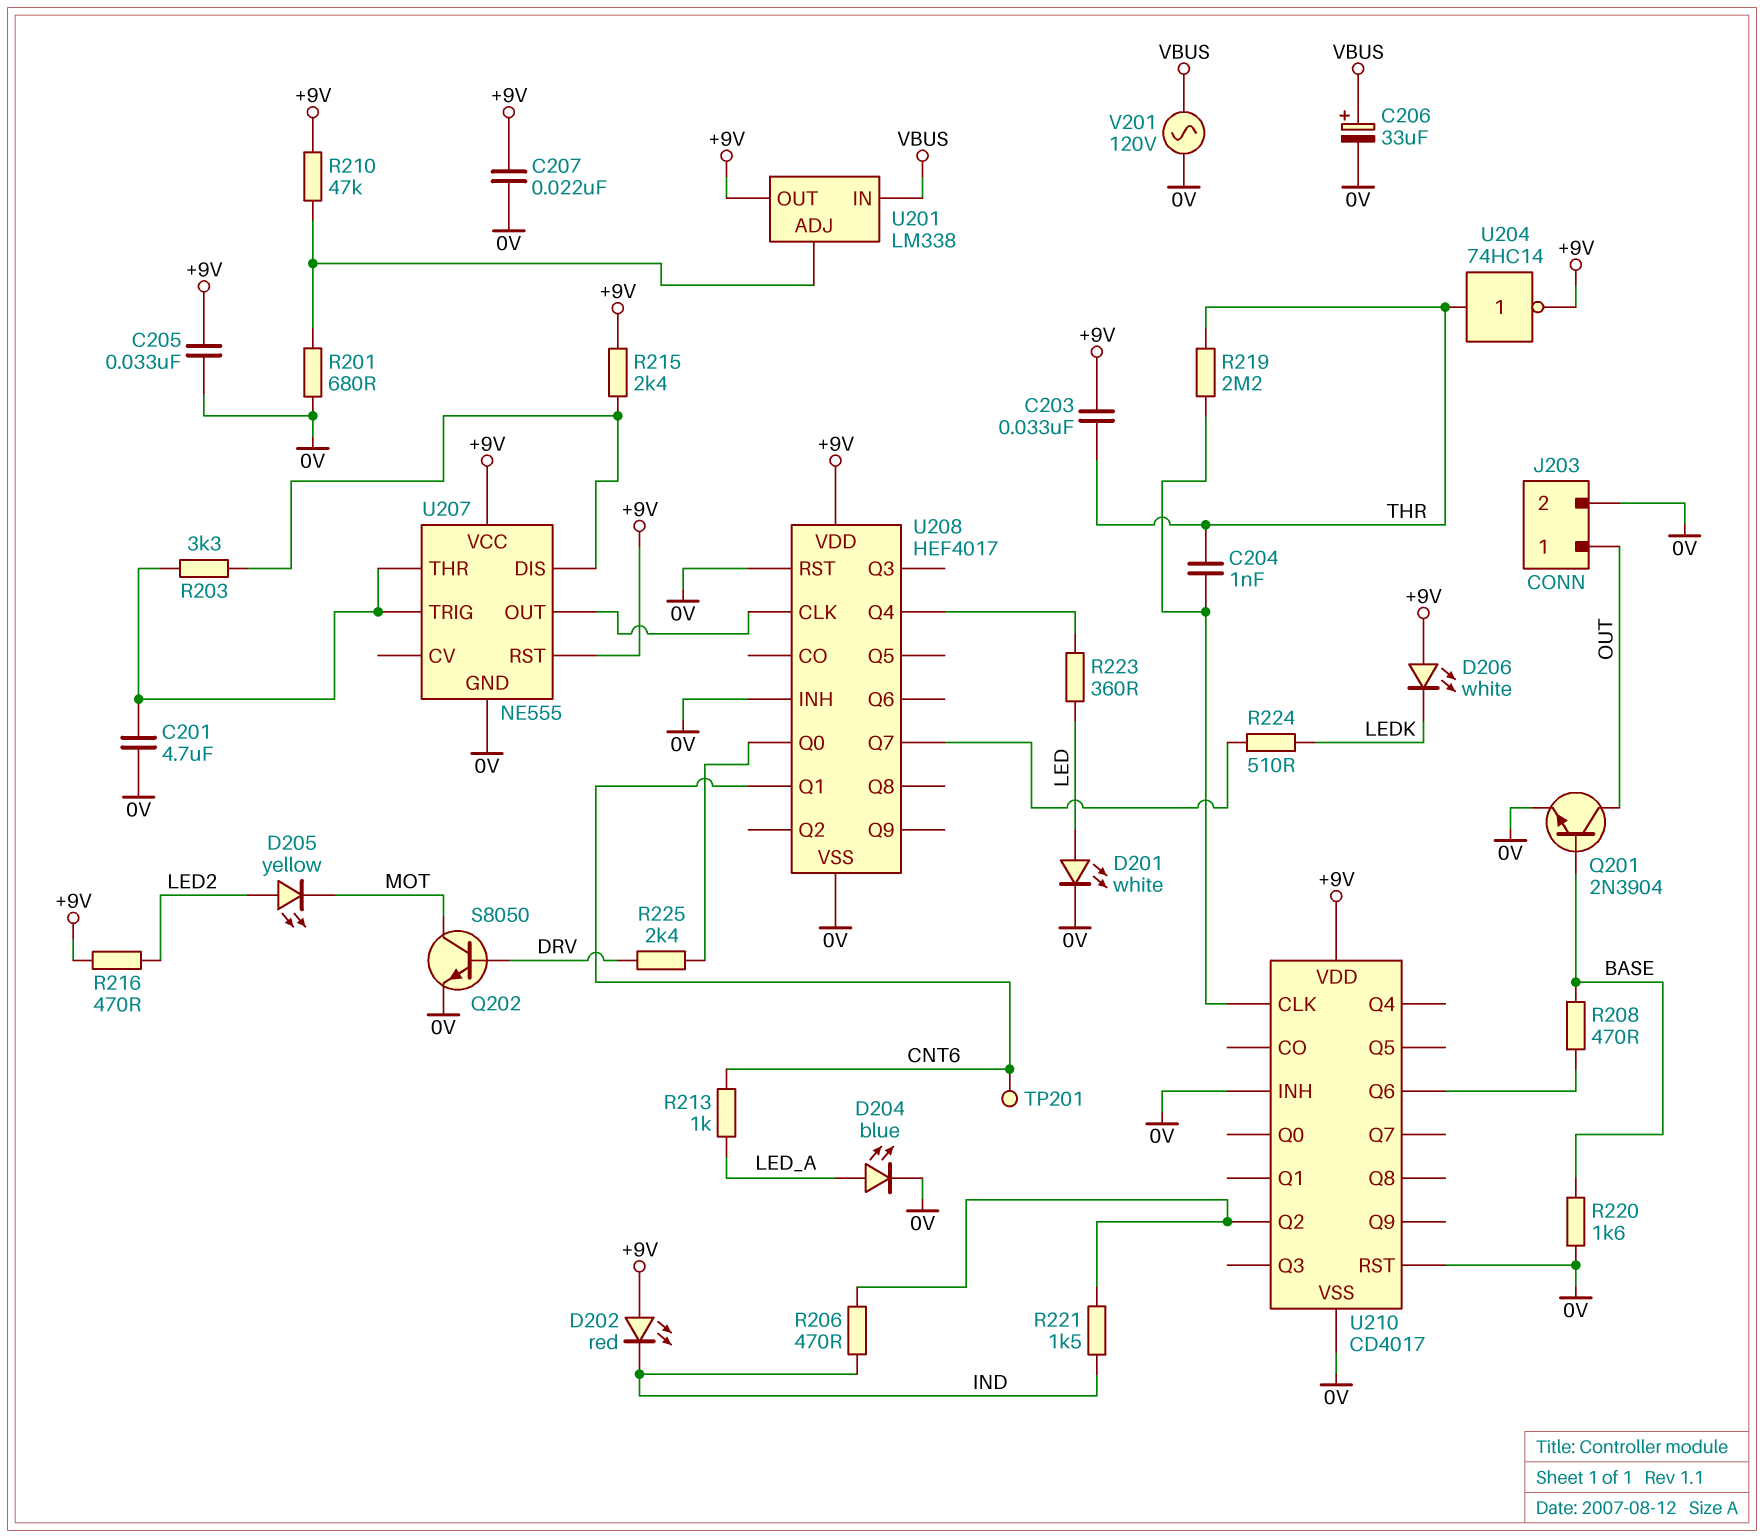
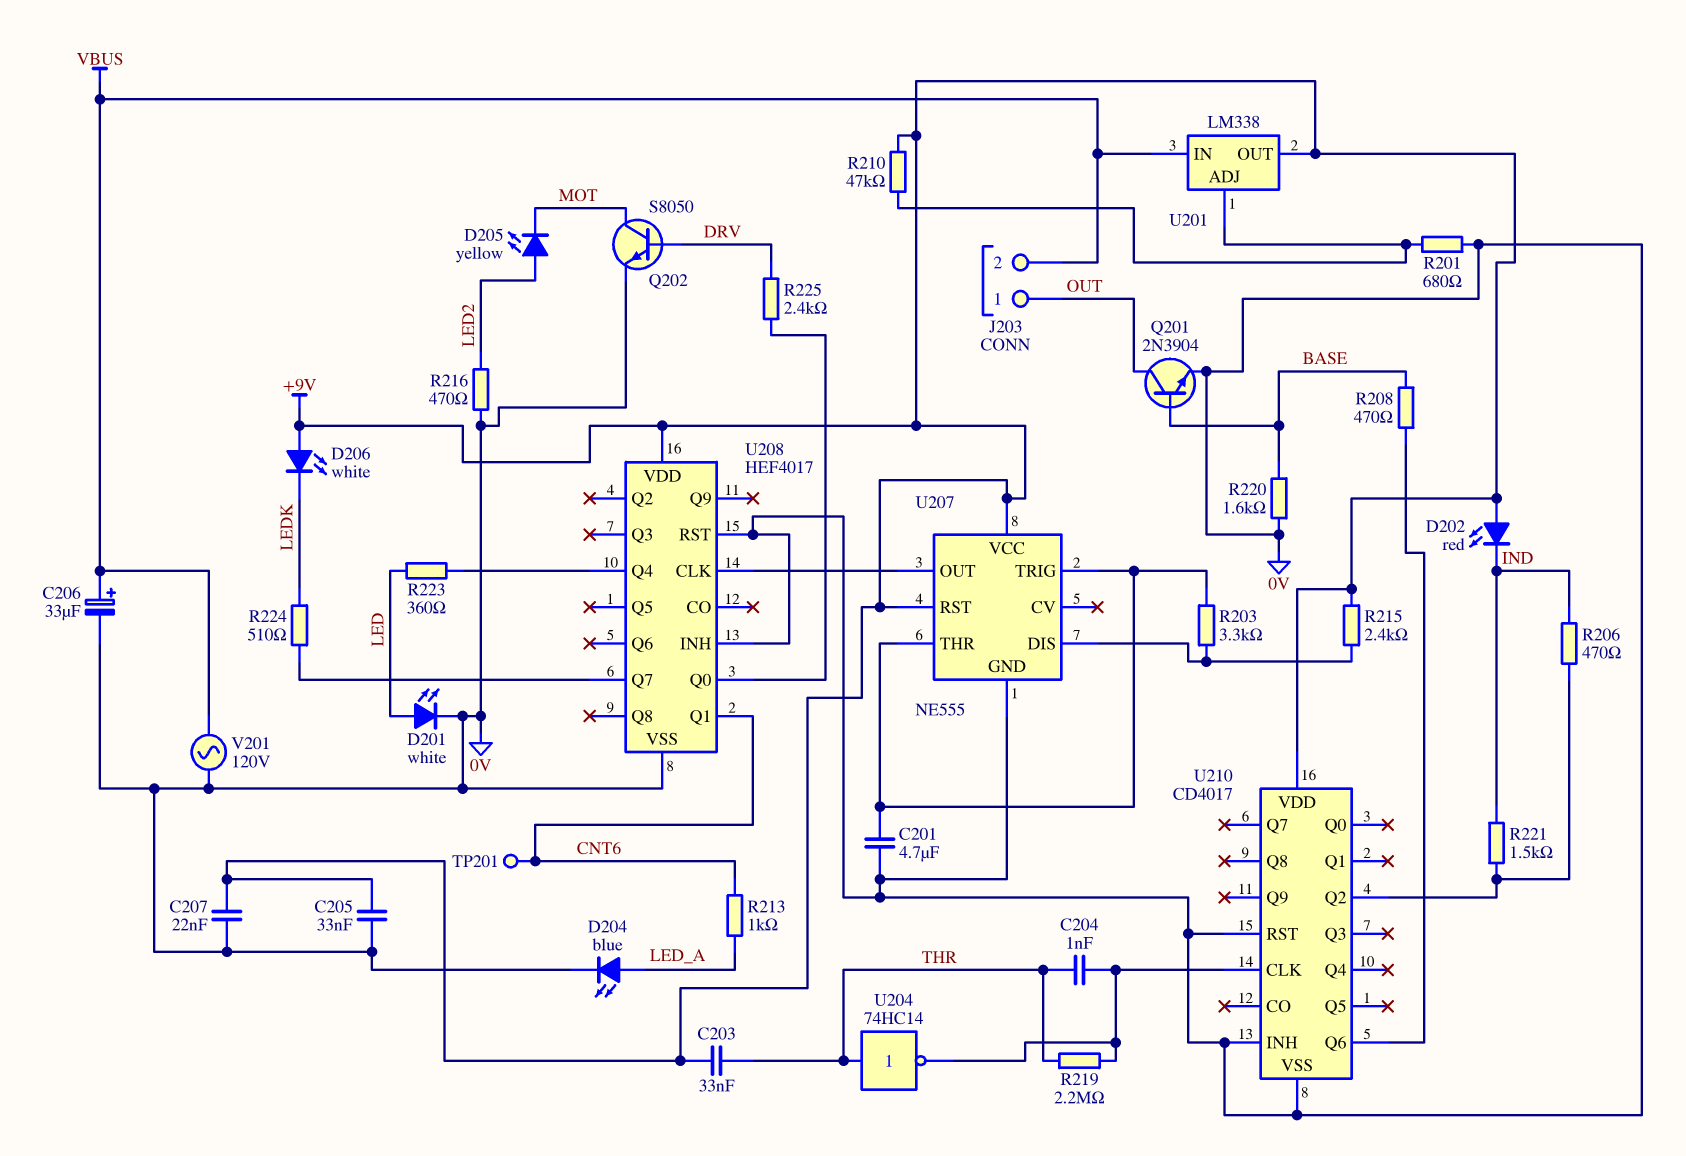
J203 pin 2: 0V -> VBUS
R216: 470 (+9V, LED2) -> 470 (0V, LED2)
U204: NOT 74HC14 (in THR, out +9V) -> NOT 74HC14 (in THR, out U210/CLK)

